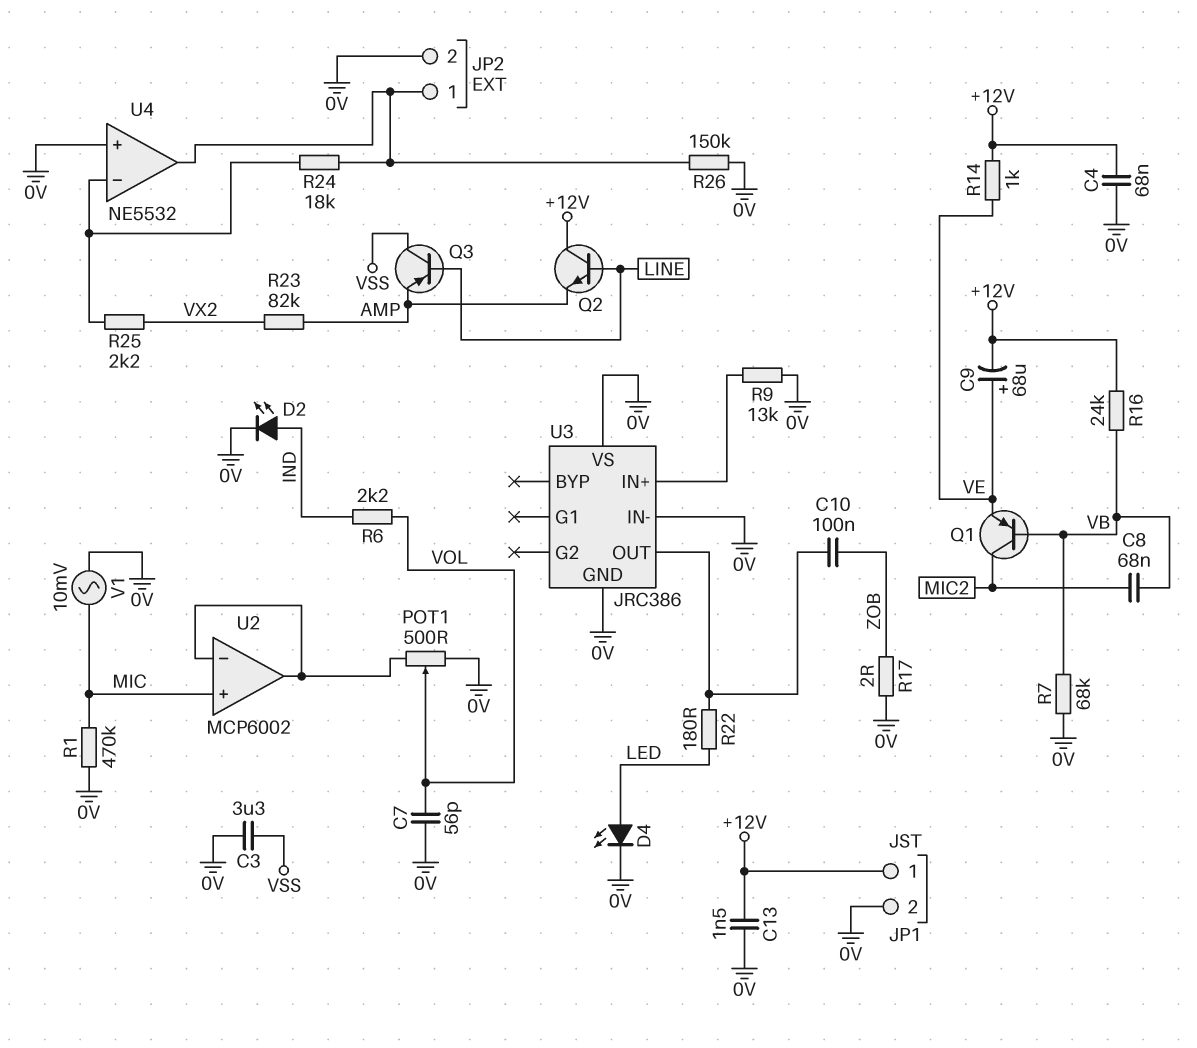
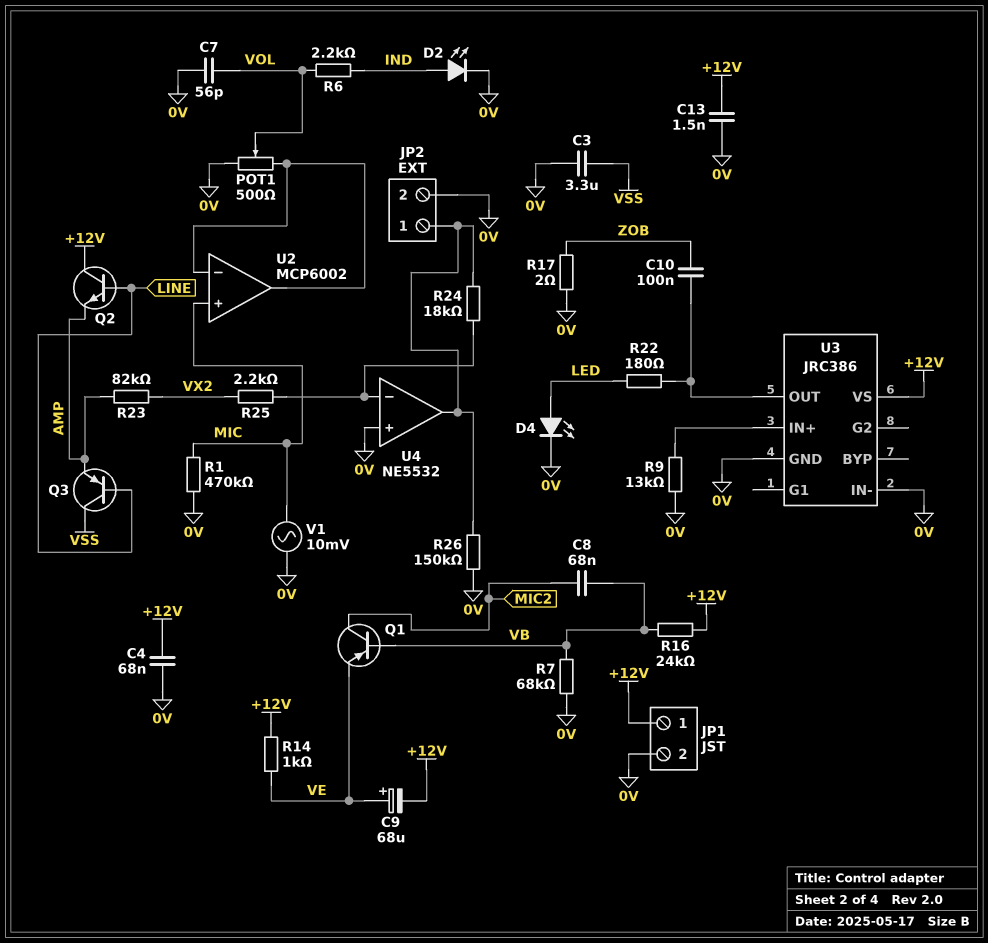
U3 pin VS: 0V -> +12V

